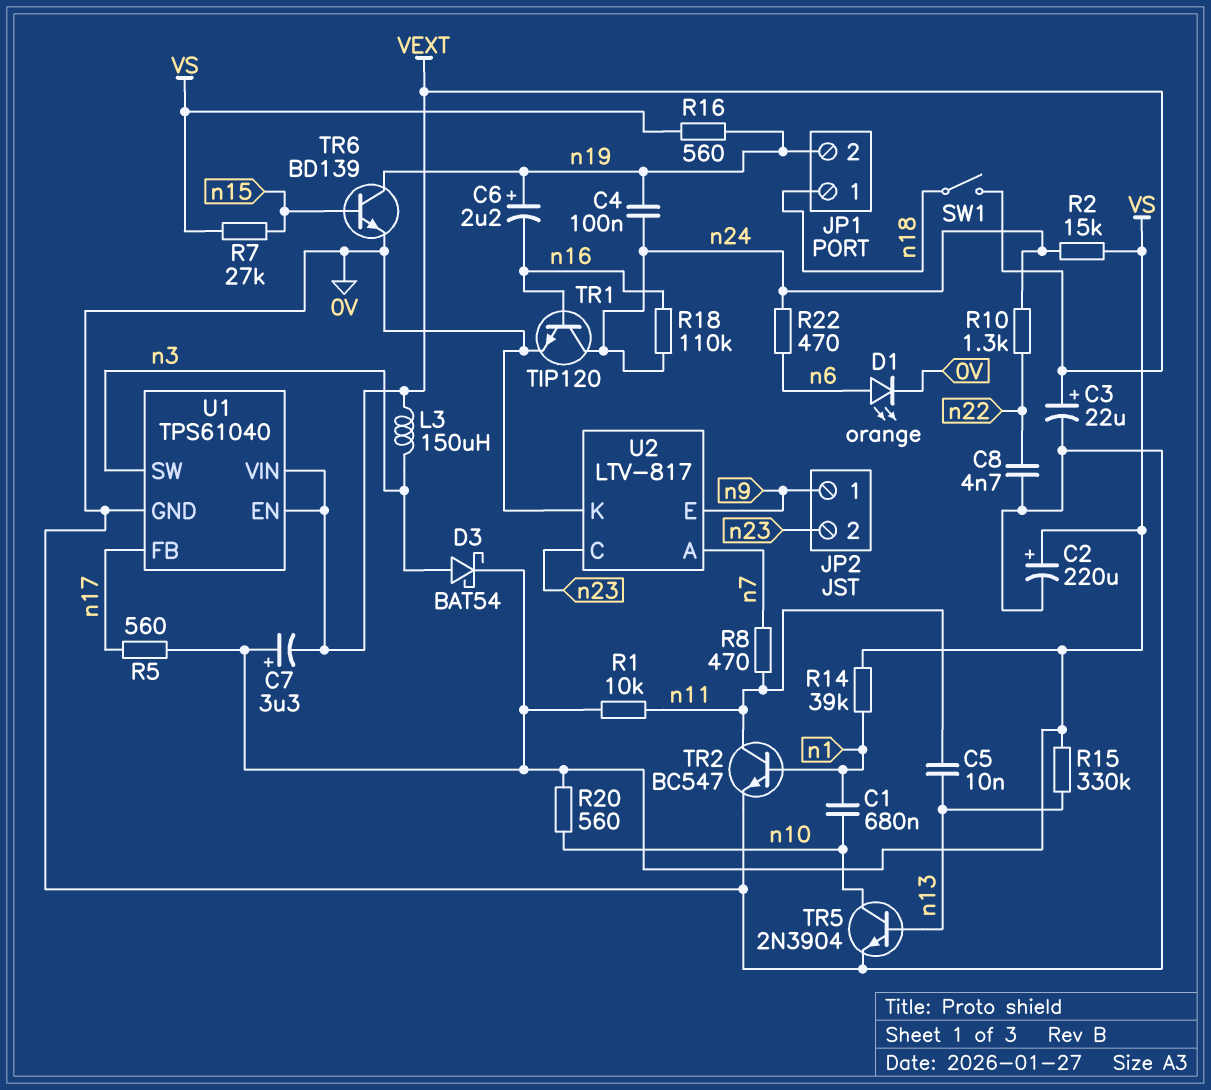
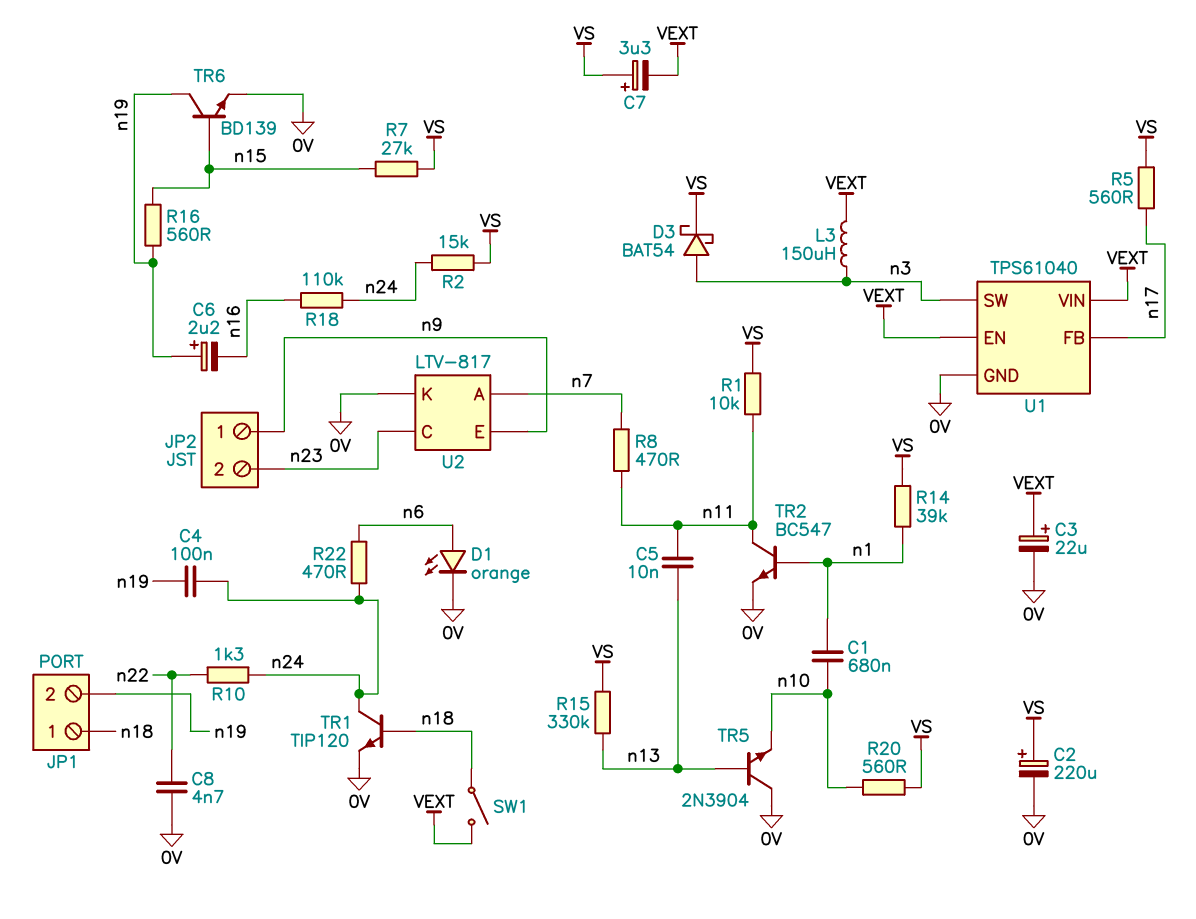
R16: 560 (VS, n19) -> 560 (n15, n19)
TR1: NPN TIP120 (B n16, C n24, E 0V) -> NPN TIP120 (B n18, C n24, E 0V)
TR5: NPN 2N3904 (B n13, C n10, E 0V) -> NPN 2N3904 (B n13, C 0V, E n10)

